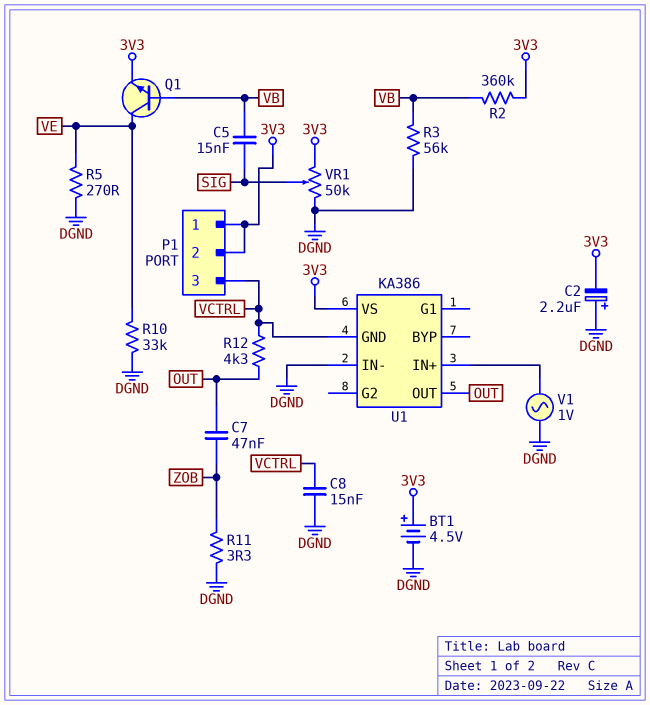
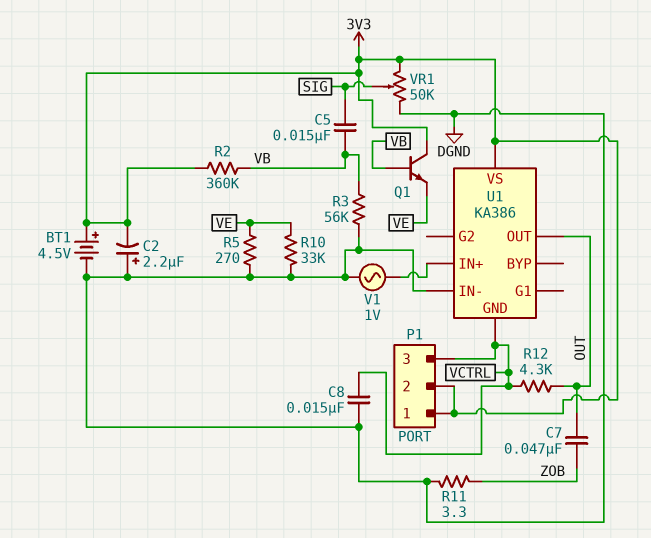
Q1: NPN (B VB, C VE, E 3V3) -> NPN (B VB, C 3V3, E VE)

